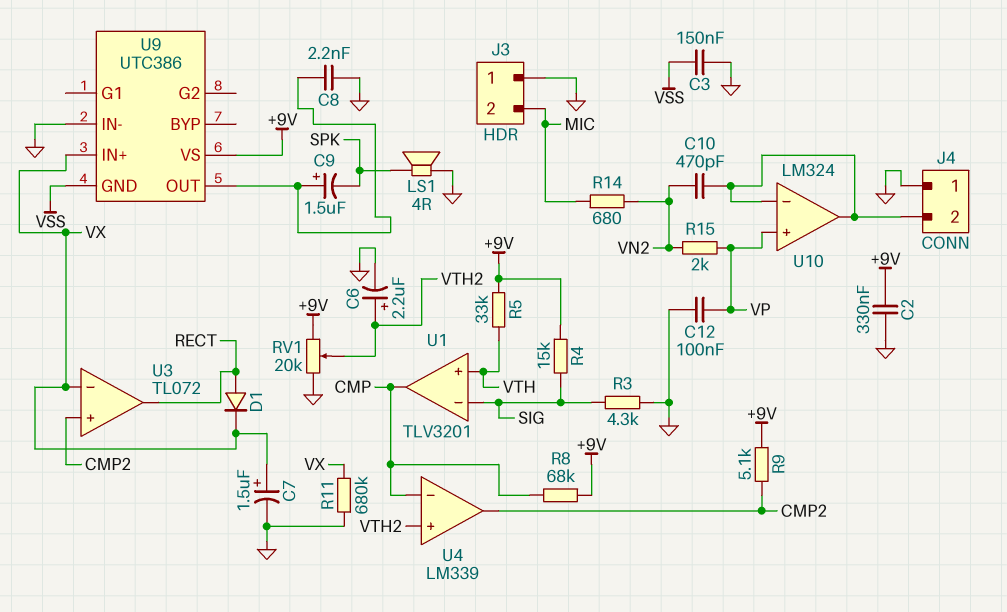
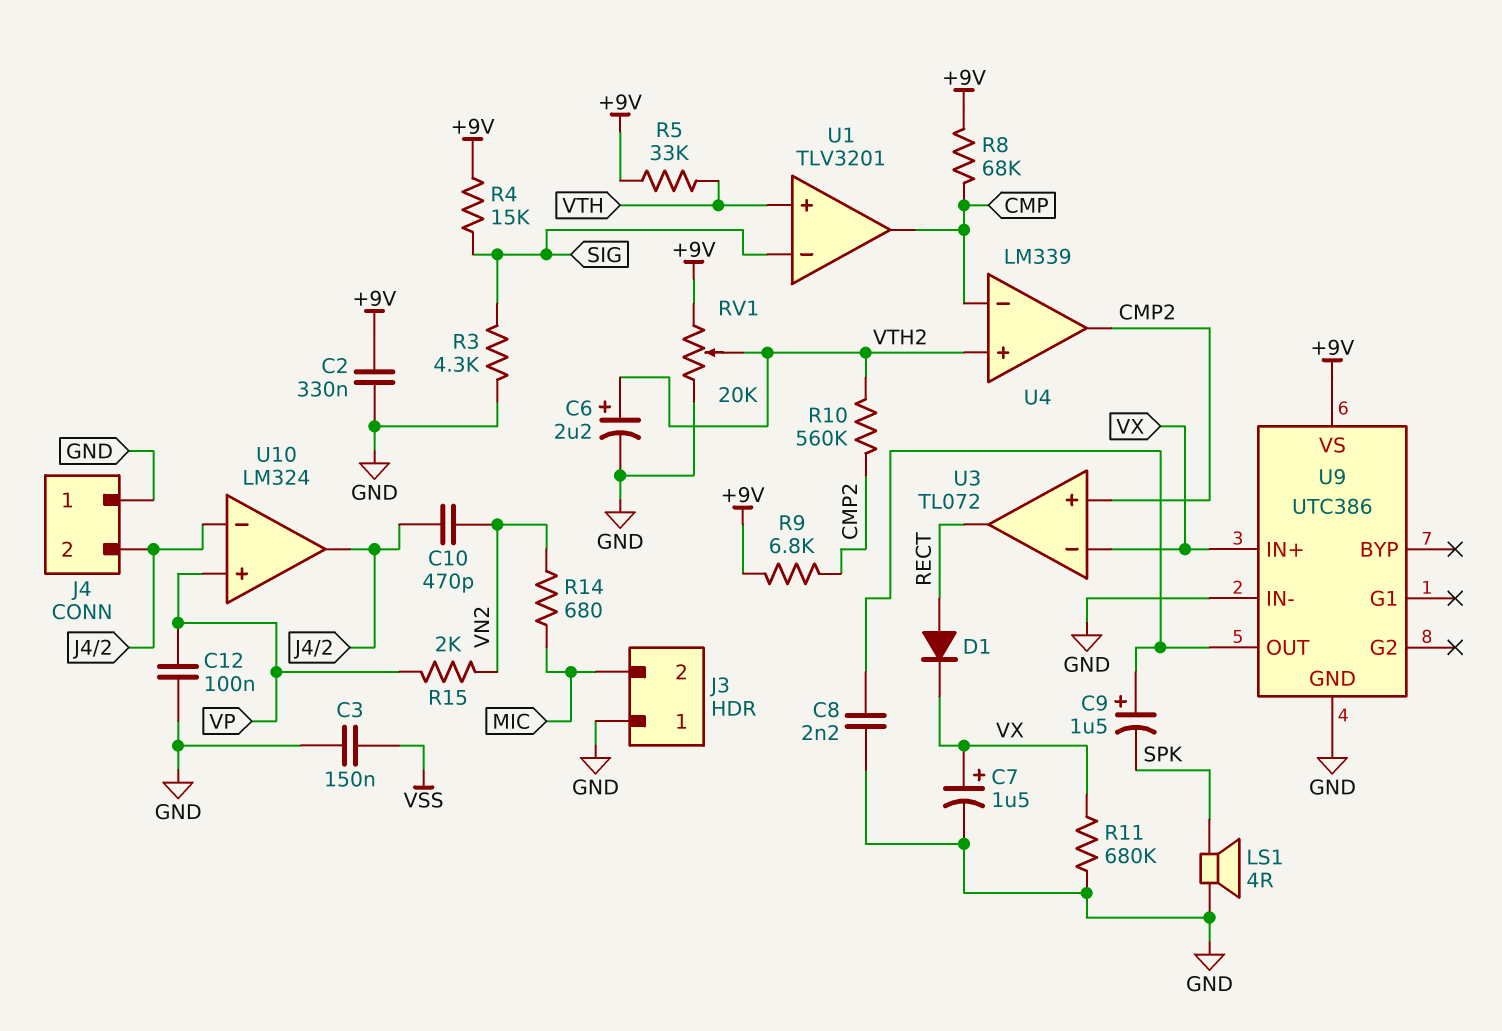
R9: 5.1k (+9V, CMP2) -> 6.8k (+9V, CMP2)
R10: none -> 560k (CMP2, VTH2)
U9 pin GND: VSS -> GND

